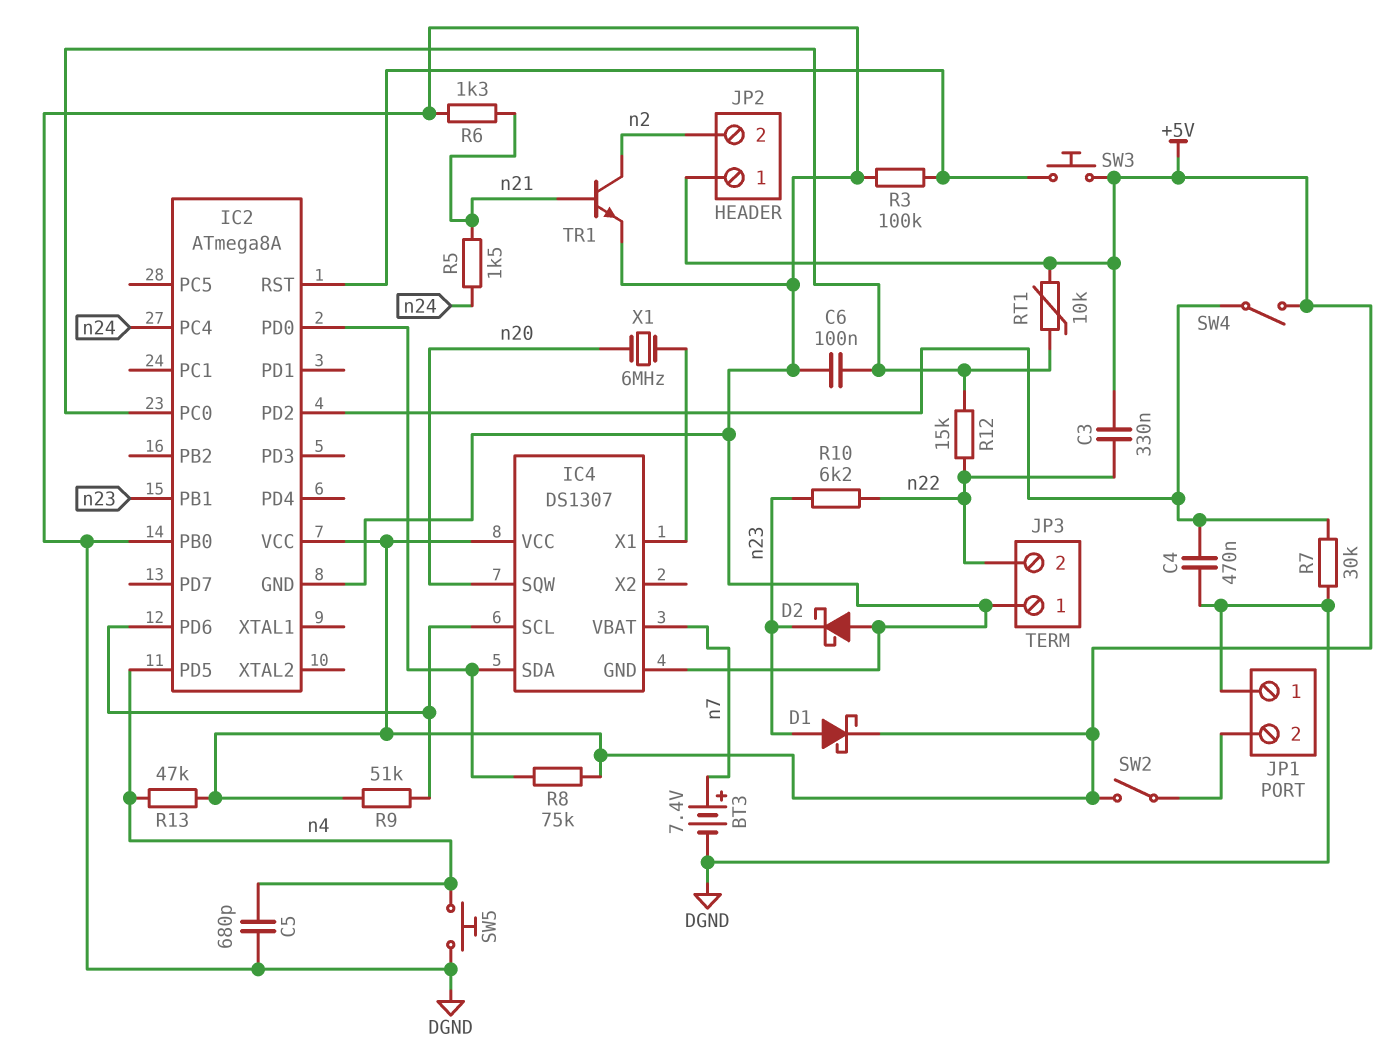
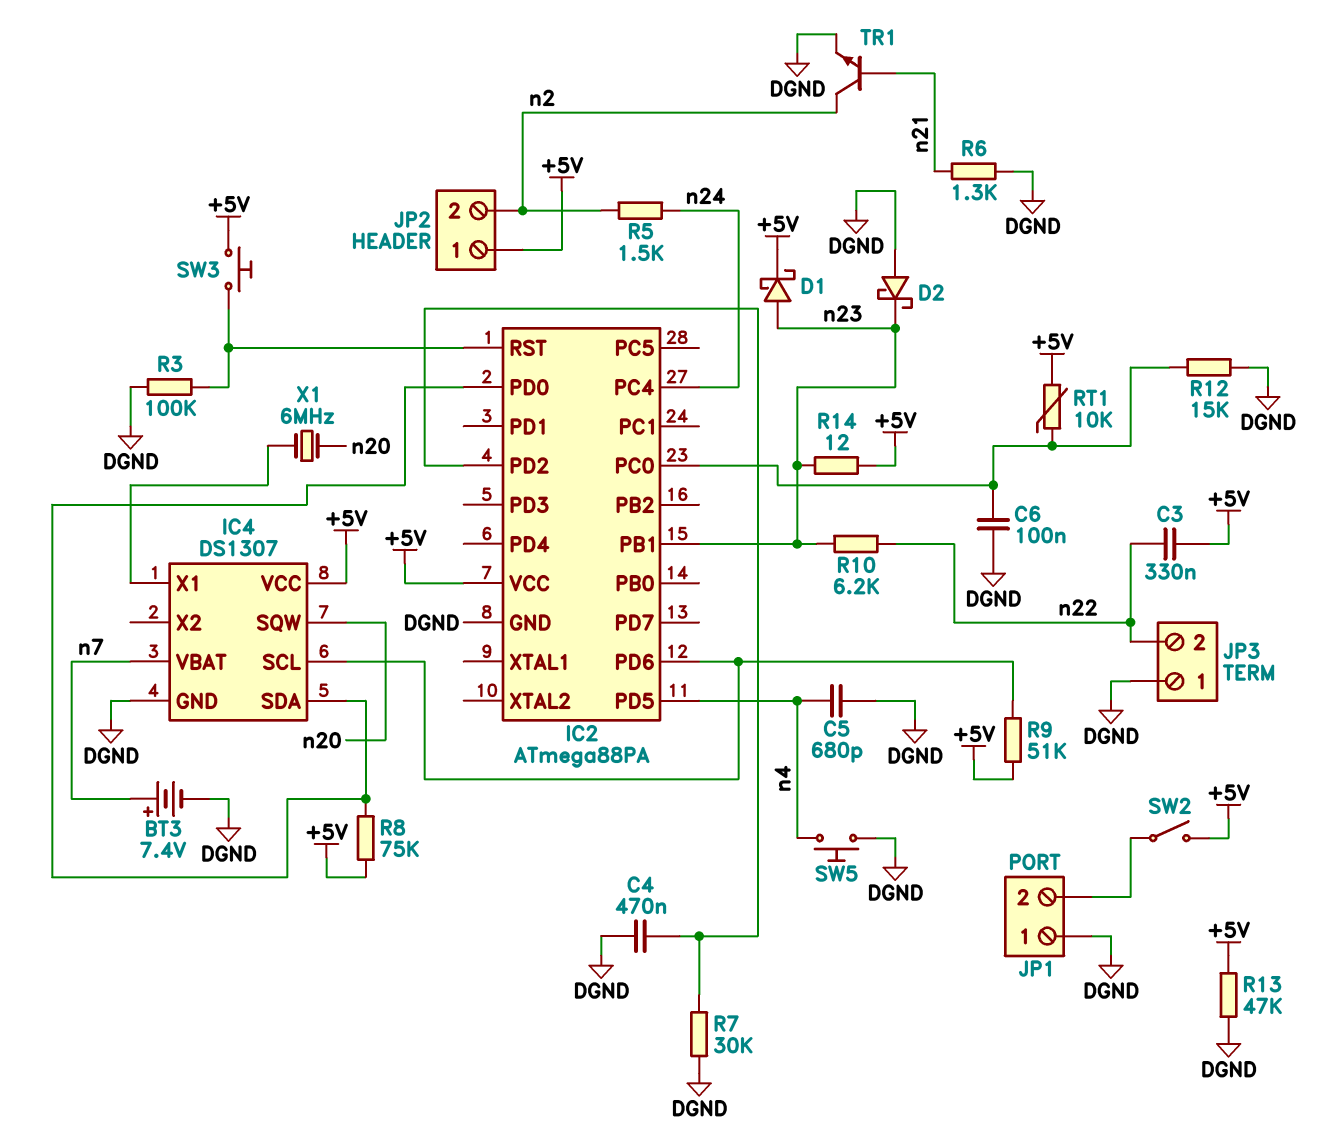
IC2: ATmega8A -> ATmega88PA
IC2 pin PB0: DGND -> none
R5: 1.5k (n21, n24) -> 1.5k (n2, n24)
R12: 15k (IC2/PC0, n22) -> 15k (DGND, IC2/PC0)
R13: 47k (+5V, n4) -> 47k (+5V, DGND)
R14: none -> 12 (+5V, n23)
SW4: switch (+5V, IC2/PD2) -> none

